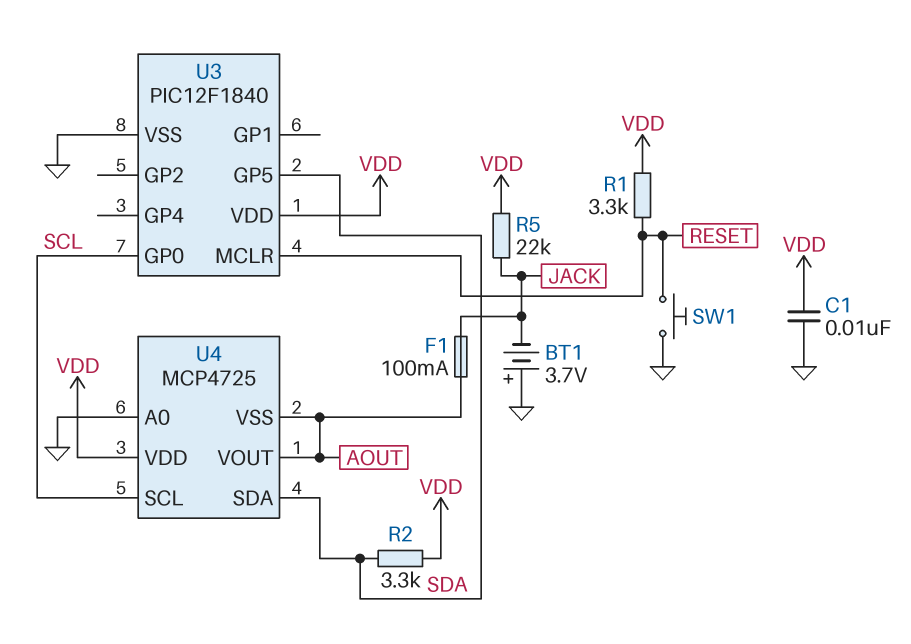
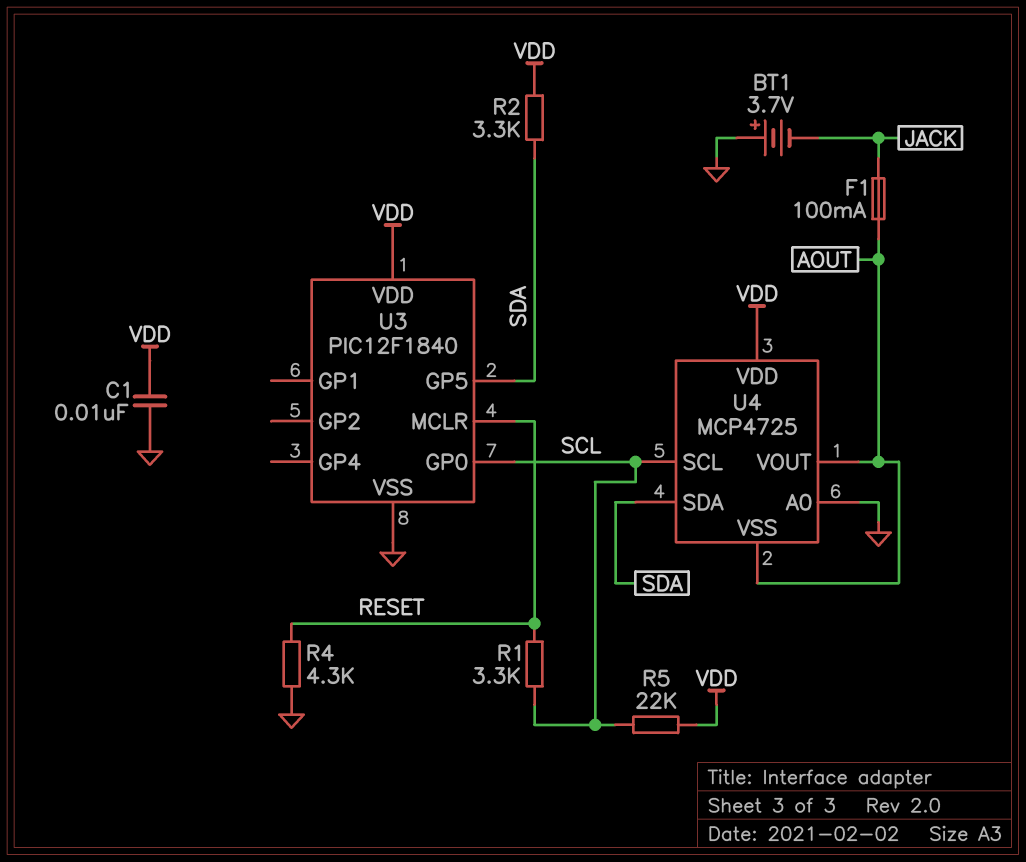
R1: 3.3k (RESET, VDD) -> 3.3k (RESET, SCL)
R4: none -> 4.3k (GND, RESET)
R5: 22k (JACK, VDD) -> 22k (SCL, VDD)
SW1: button (GND, RESET) -> none

